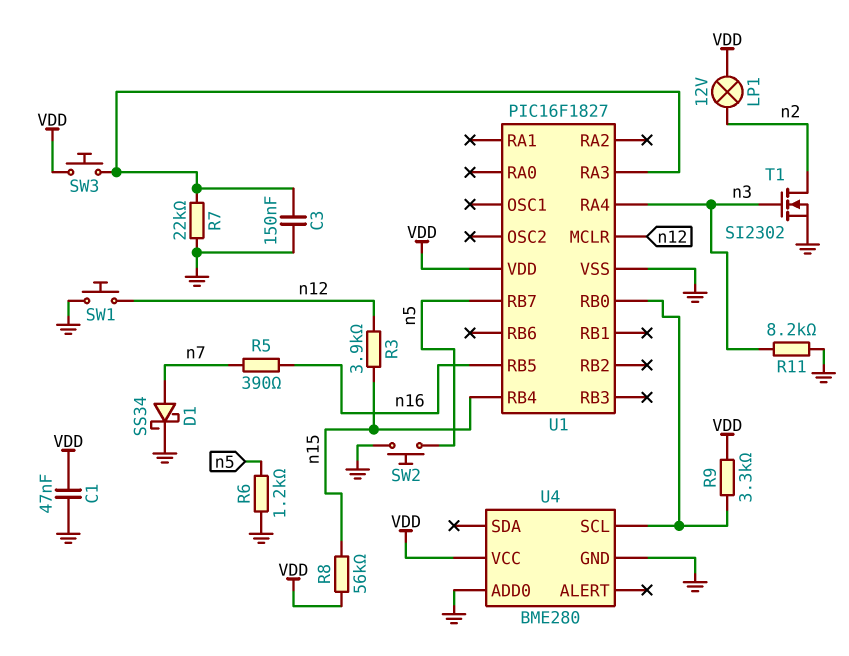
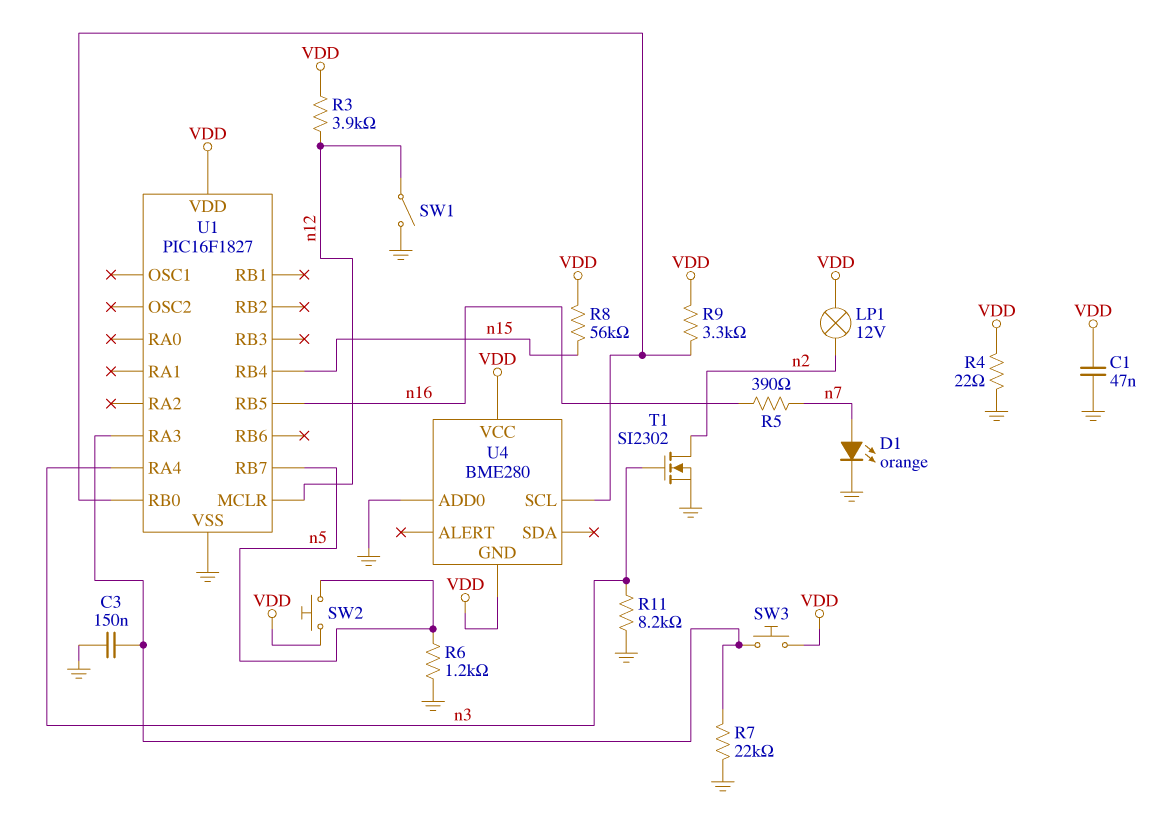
D1: schottky SS34 (A n7, K GND) -> LED orange (A n7, K GND)
R3: 3.9k (n12, n15) -> 3.9k (VDD, n12)
R4: none -> 22 (GND, VDD)
SW1: button (GND, n12) -> switch (GND, n12)
SW2: button (GND, n5) -> button (VDD, n5)
U4 pin GND: GND -> VDD

